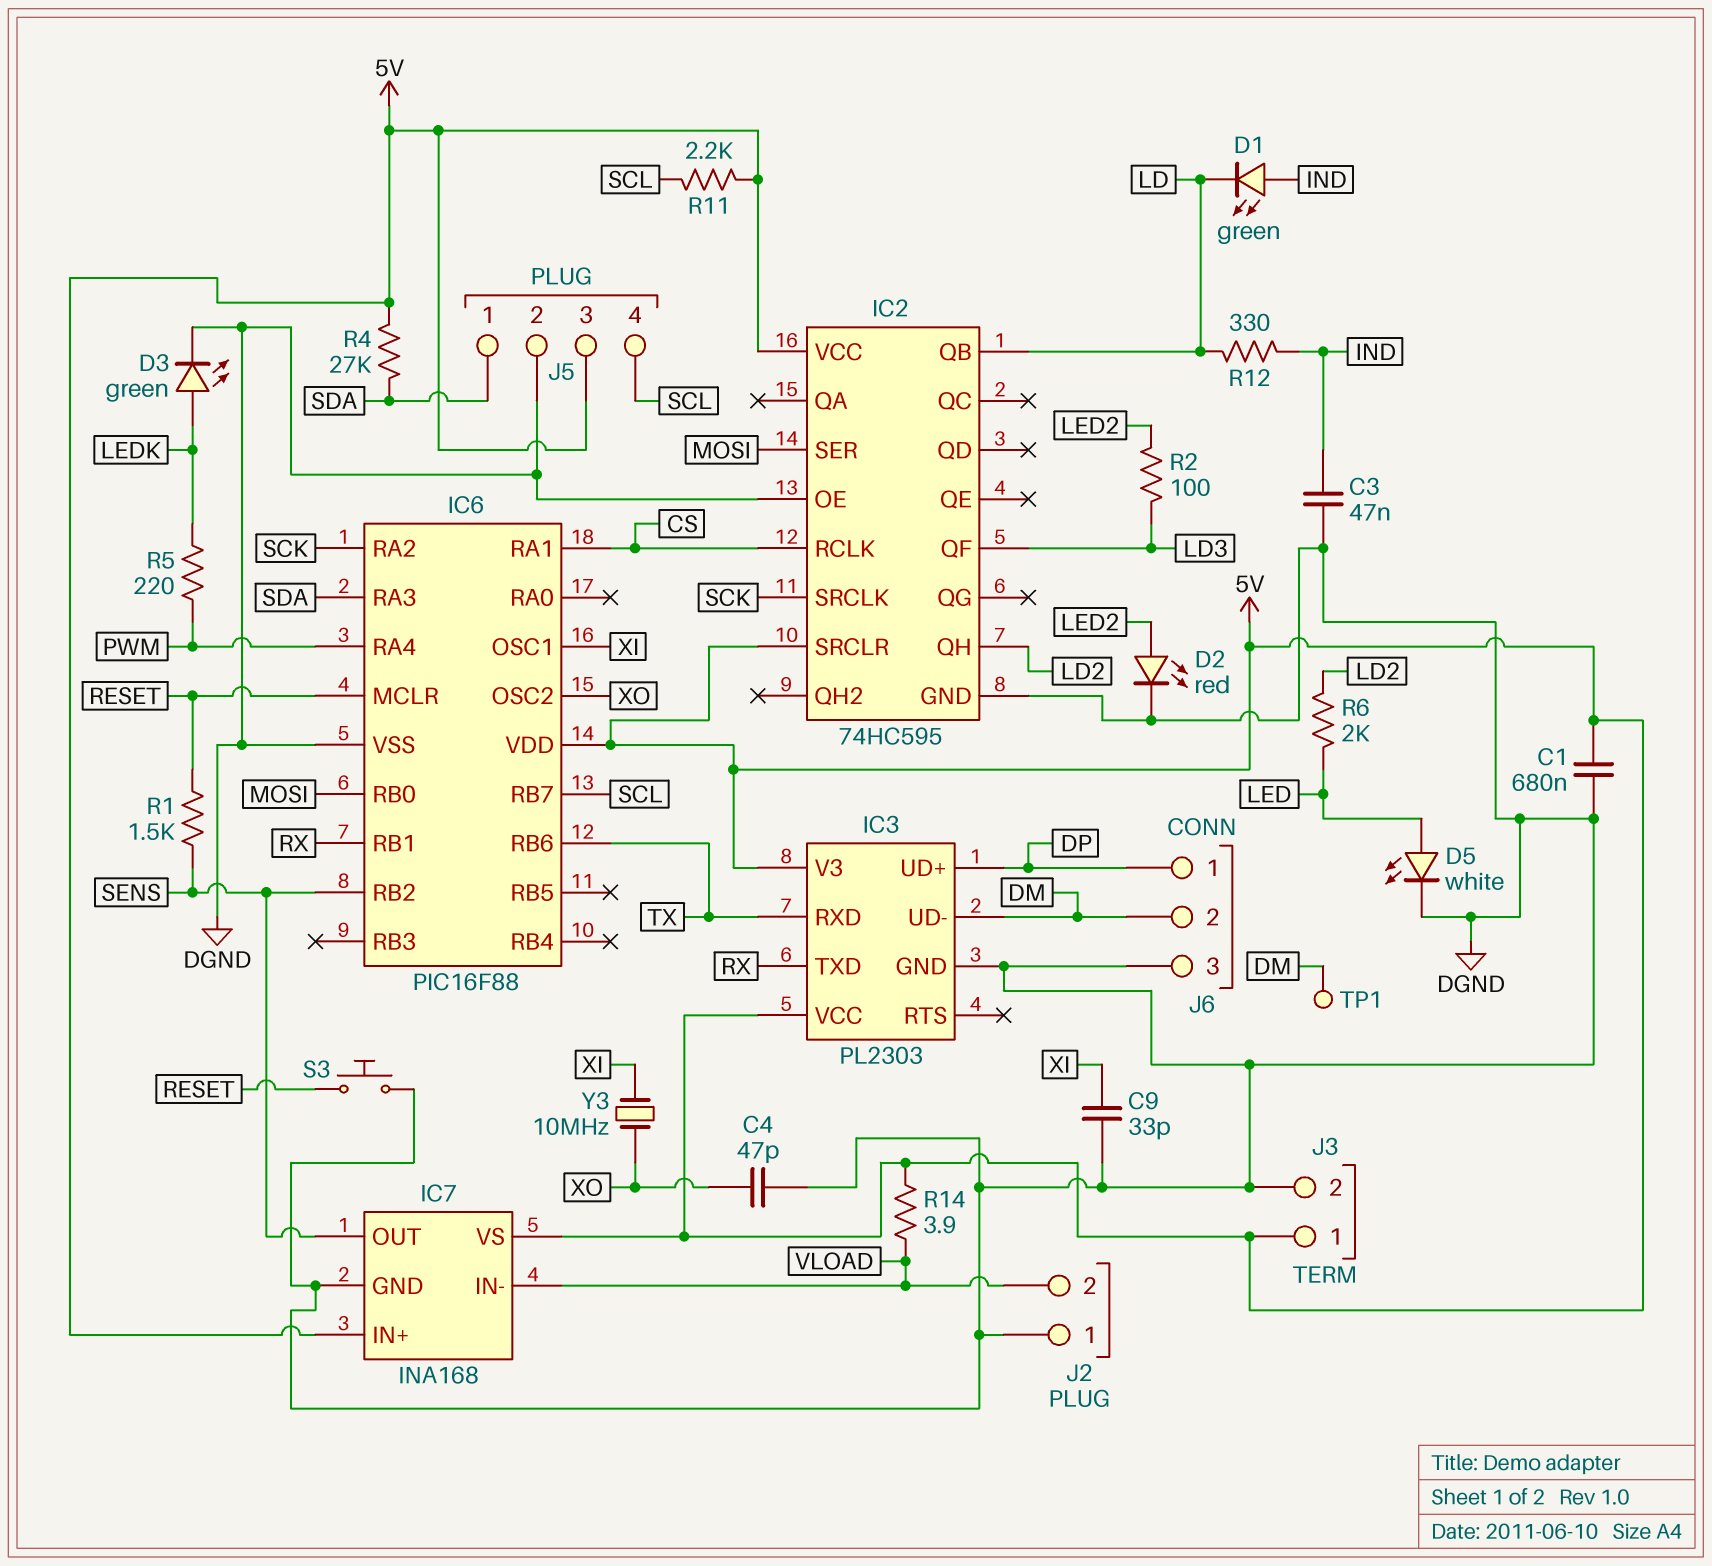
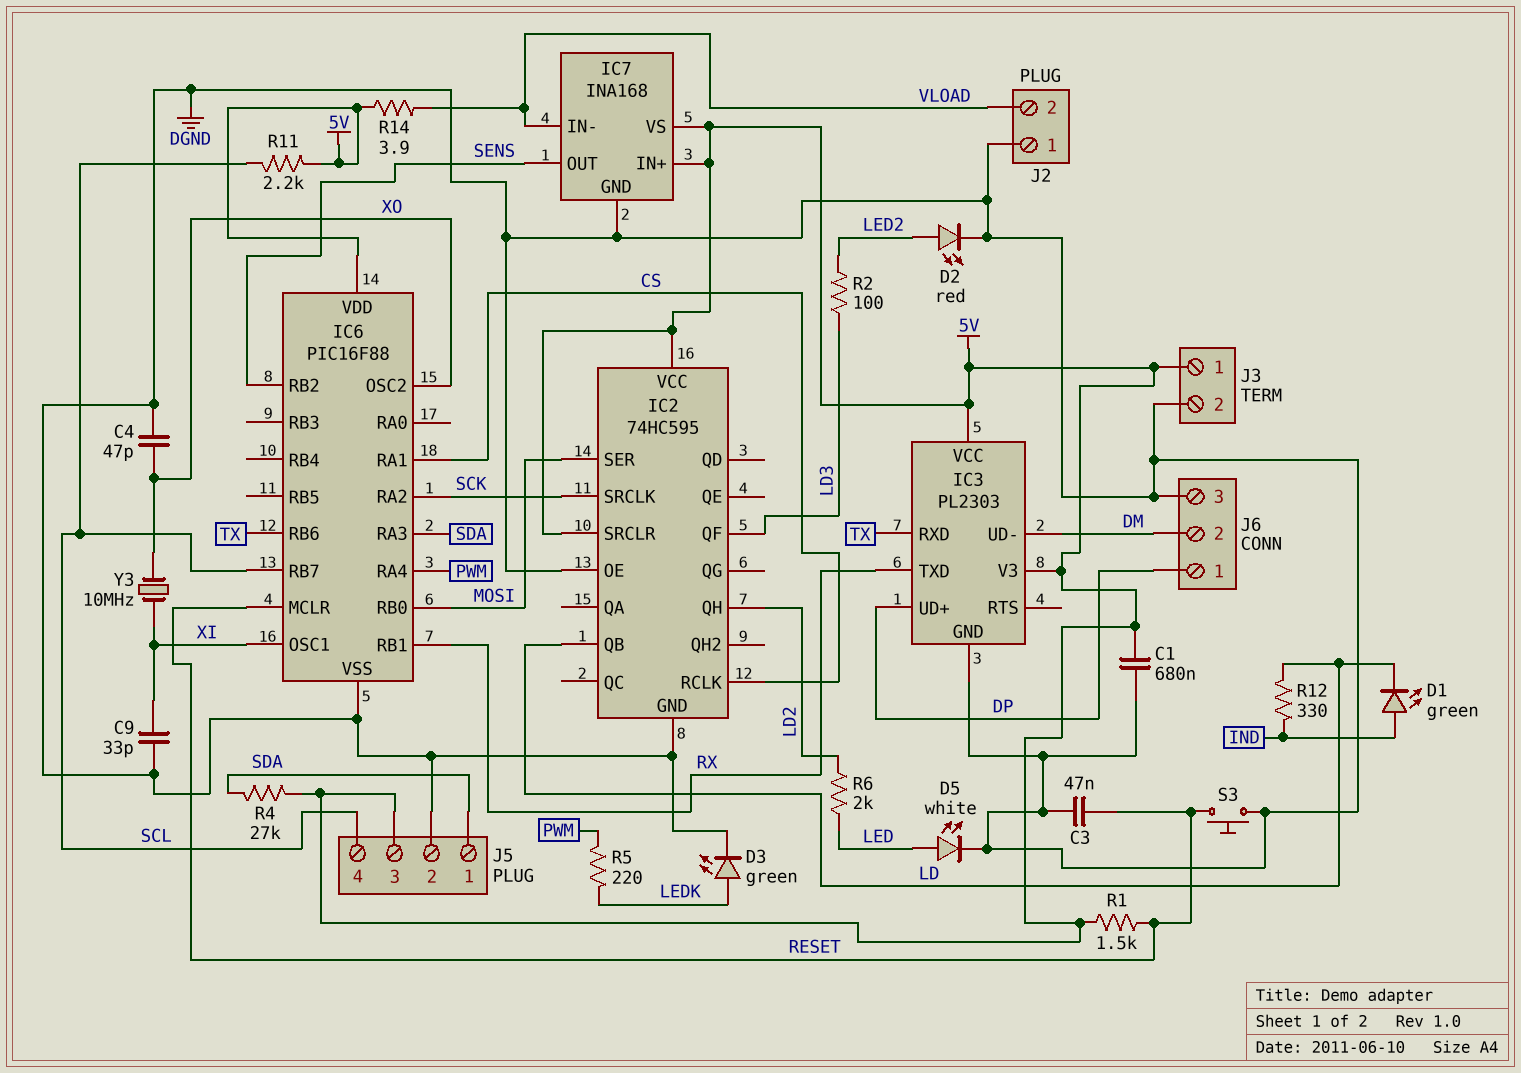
C3: 47nF (DGND, IND) -> 47nF (DGND, RESET)
R1: 1.5k (RESET, SENS) -> 1.5k (5V, RESET)
TP1: test point (DM) -> none

